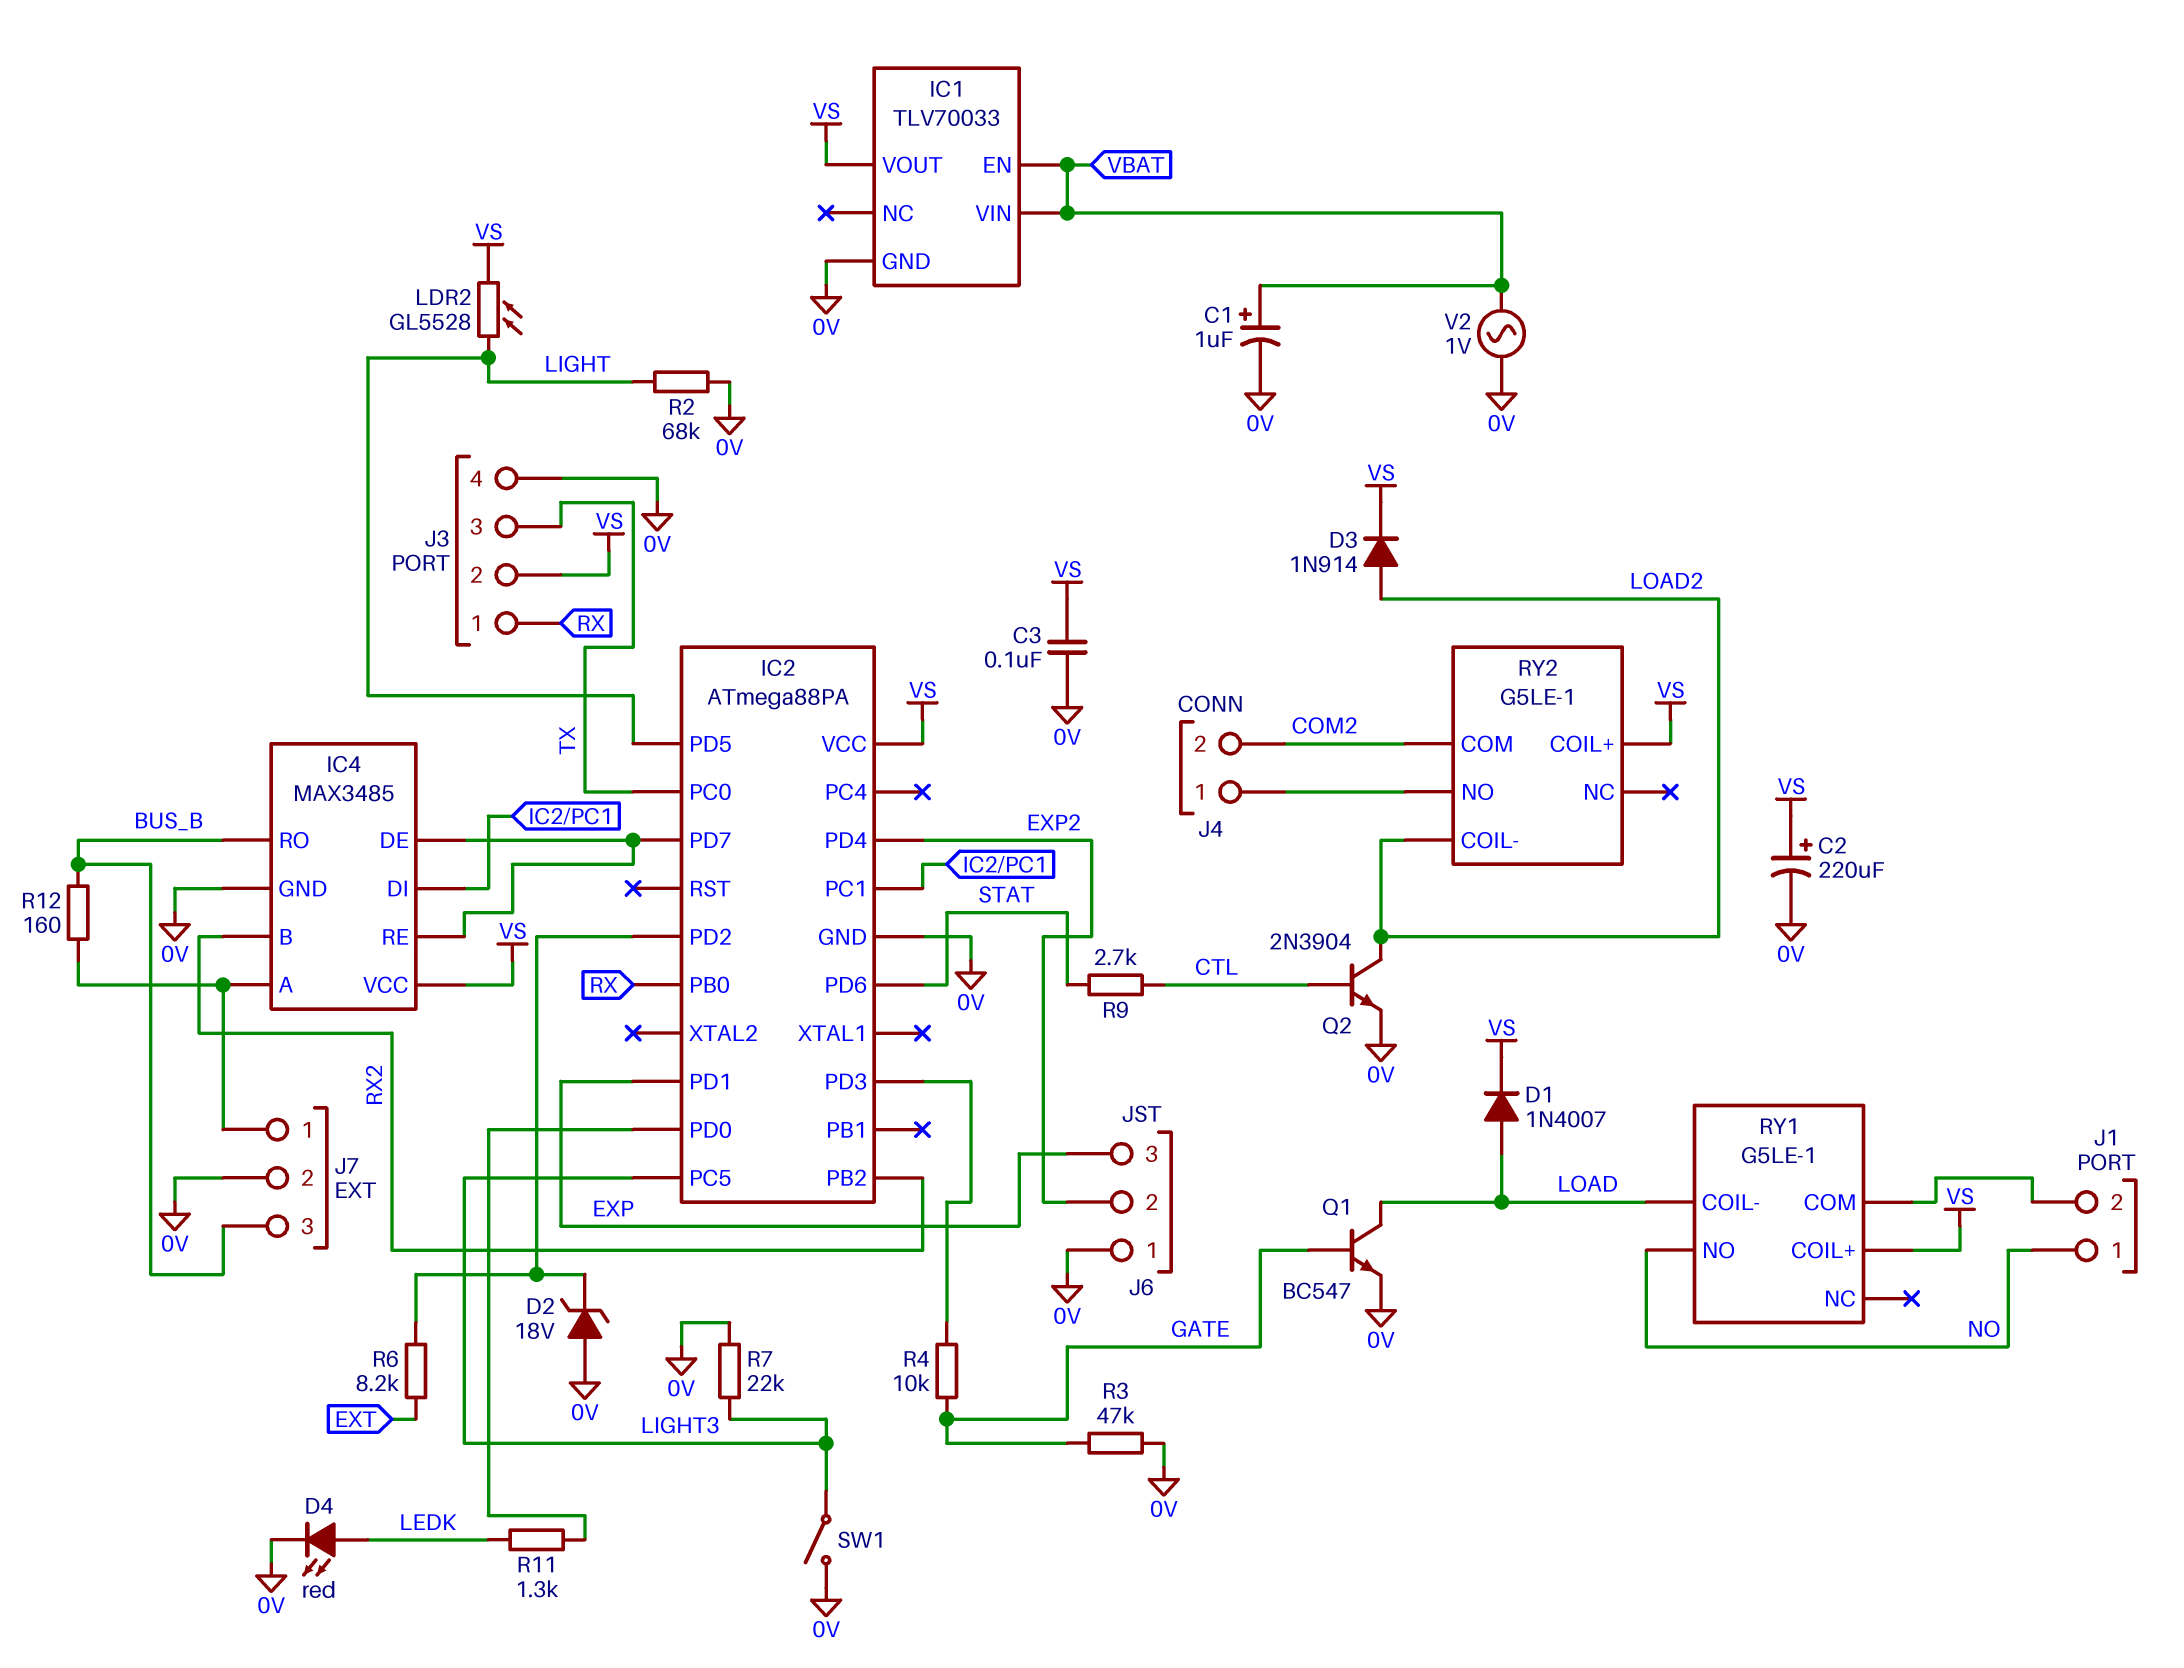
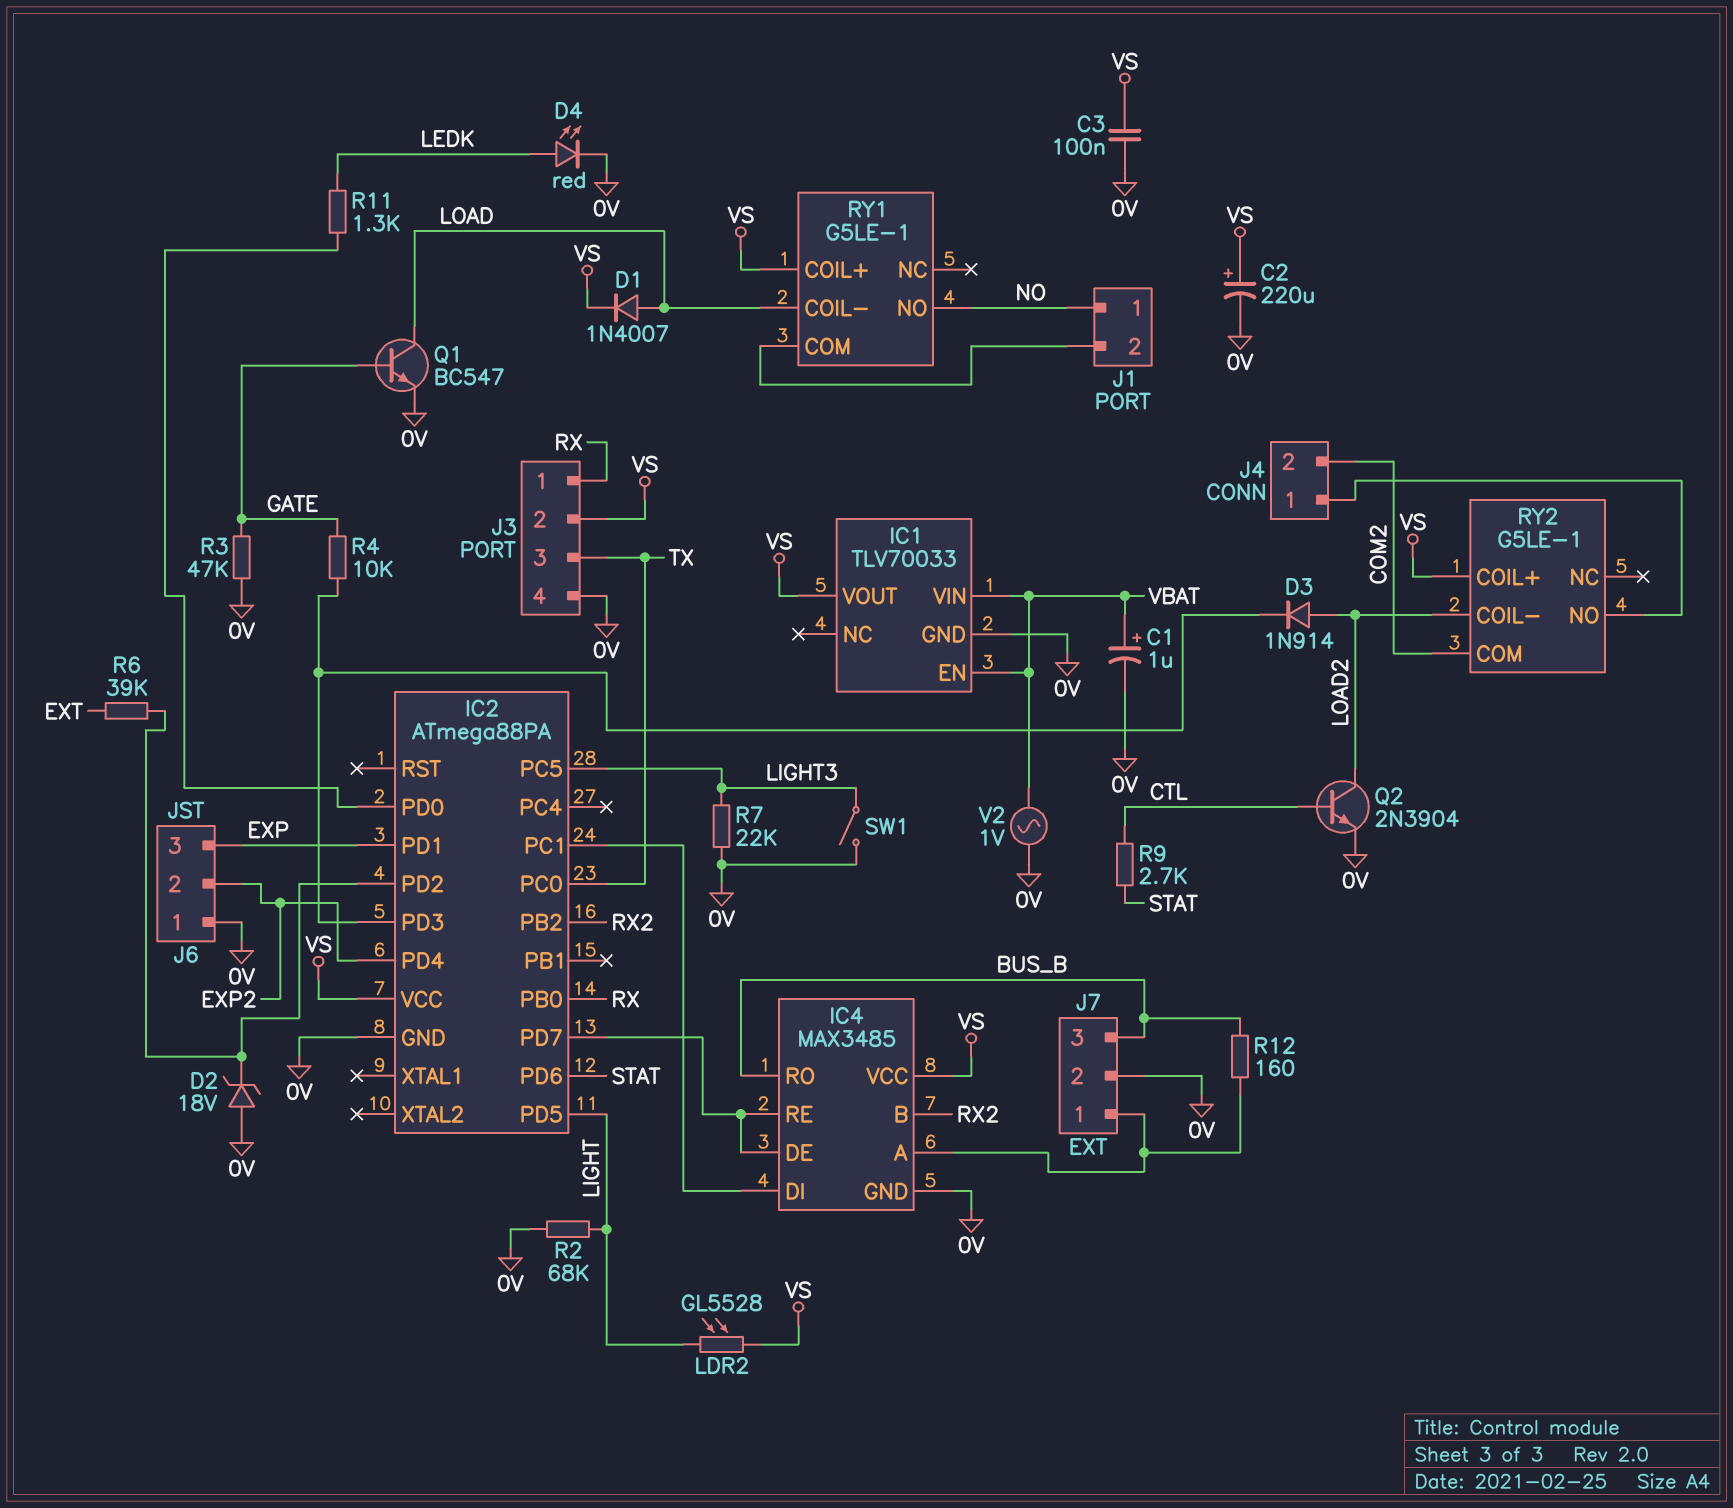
D3: diode 1N914 (A LOAD2, K VS) -> diode 1N914 (A LOAD2, K IC2/PD3)
R6: 8.2k (EXT, IC2/PD2) -> 39k (EXT, IC2/PD2)

